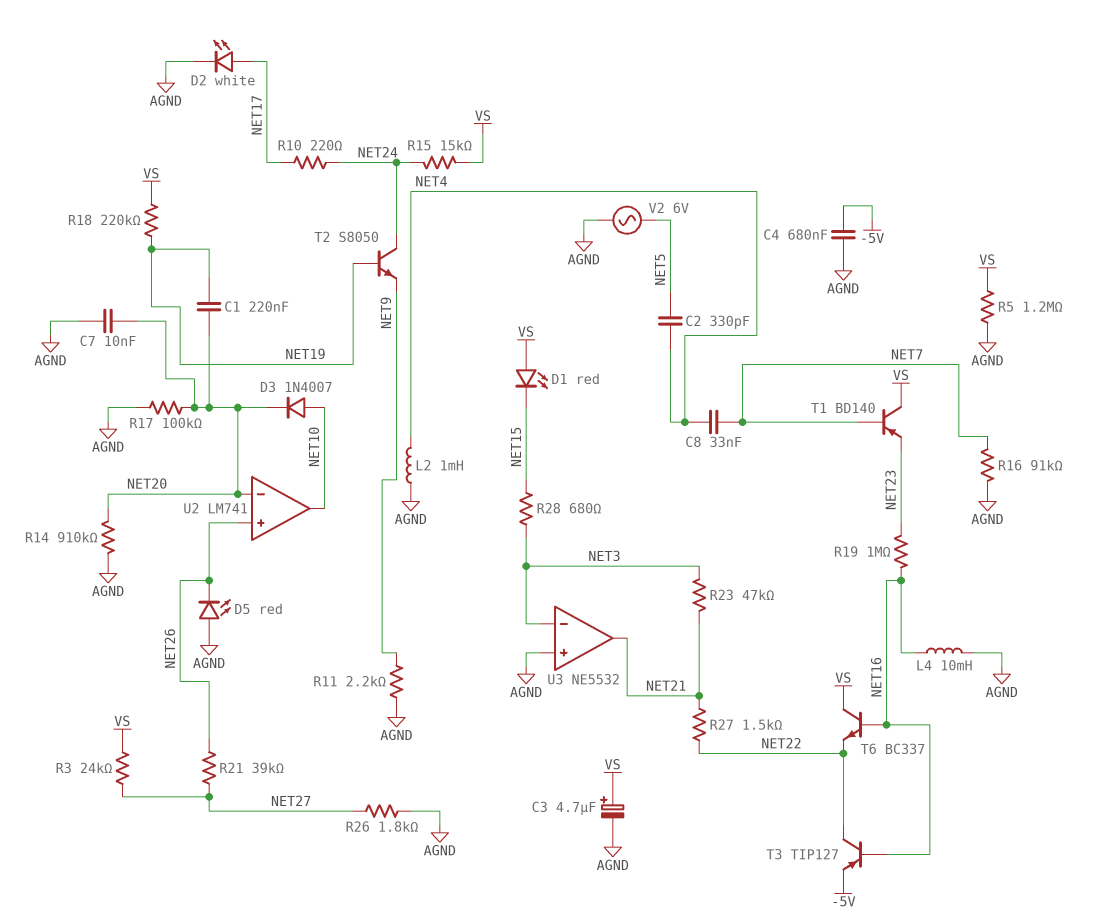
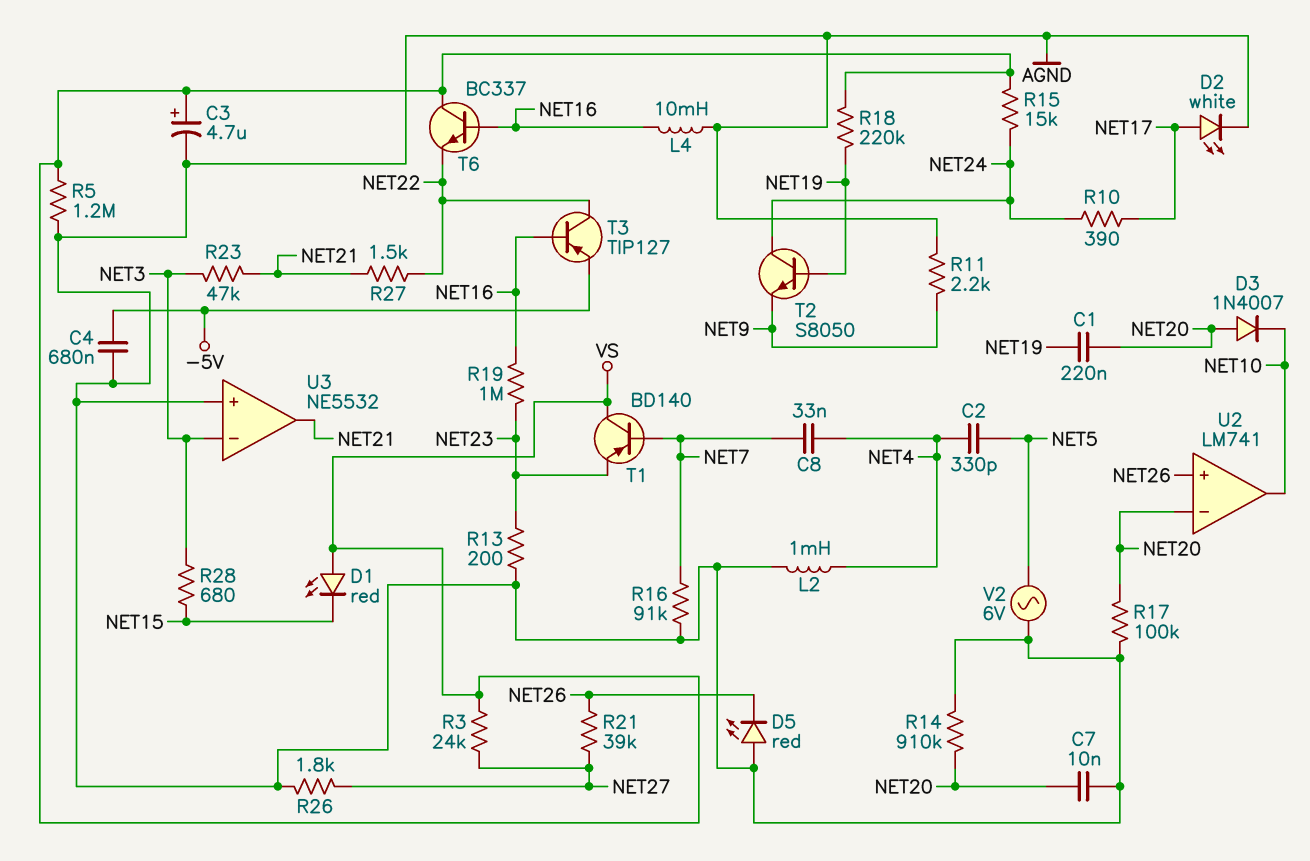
D3: diode 1N4007 (A NET10, K NET20) -> diode 1N4007 (A NET20, K NET10)
R10: 220 (NET17, NET24) -> 390 (NET17, NET24)
R13: none -> 200 (AGND, NET23)

